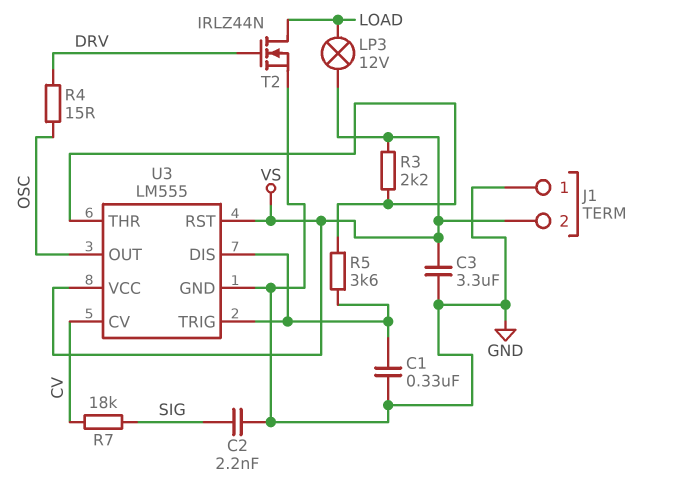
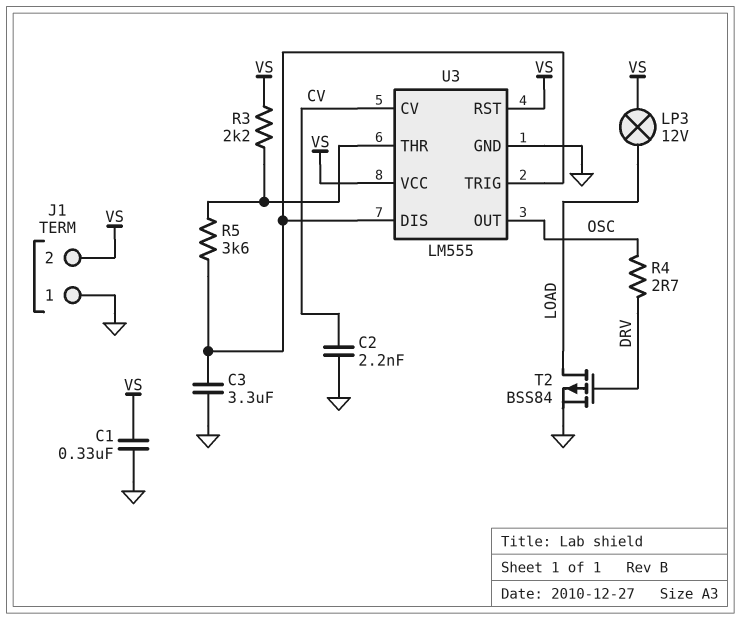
C1: 330nF (GND, U3/DIS) -> 330nF (GND, VS)
C2: 2.2nF (GND, SIG) -> 2.2nF (CV, GND)
C3: 3.3uF (GND, VS) -> 3.3uF (GND, U3/DIS)
R4: 15 (DRV, OSC) -> 2.7 (DRV, OSC)
R7: 18k (CV, SIG) -> none
T2: NMOS IRLZ44N (G DRV, D LOAD, S GND) -> PMOS BSS84 (G DRV, D LOAD, S GND)

